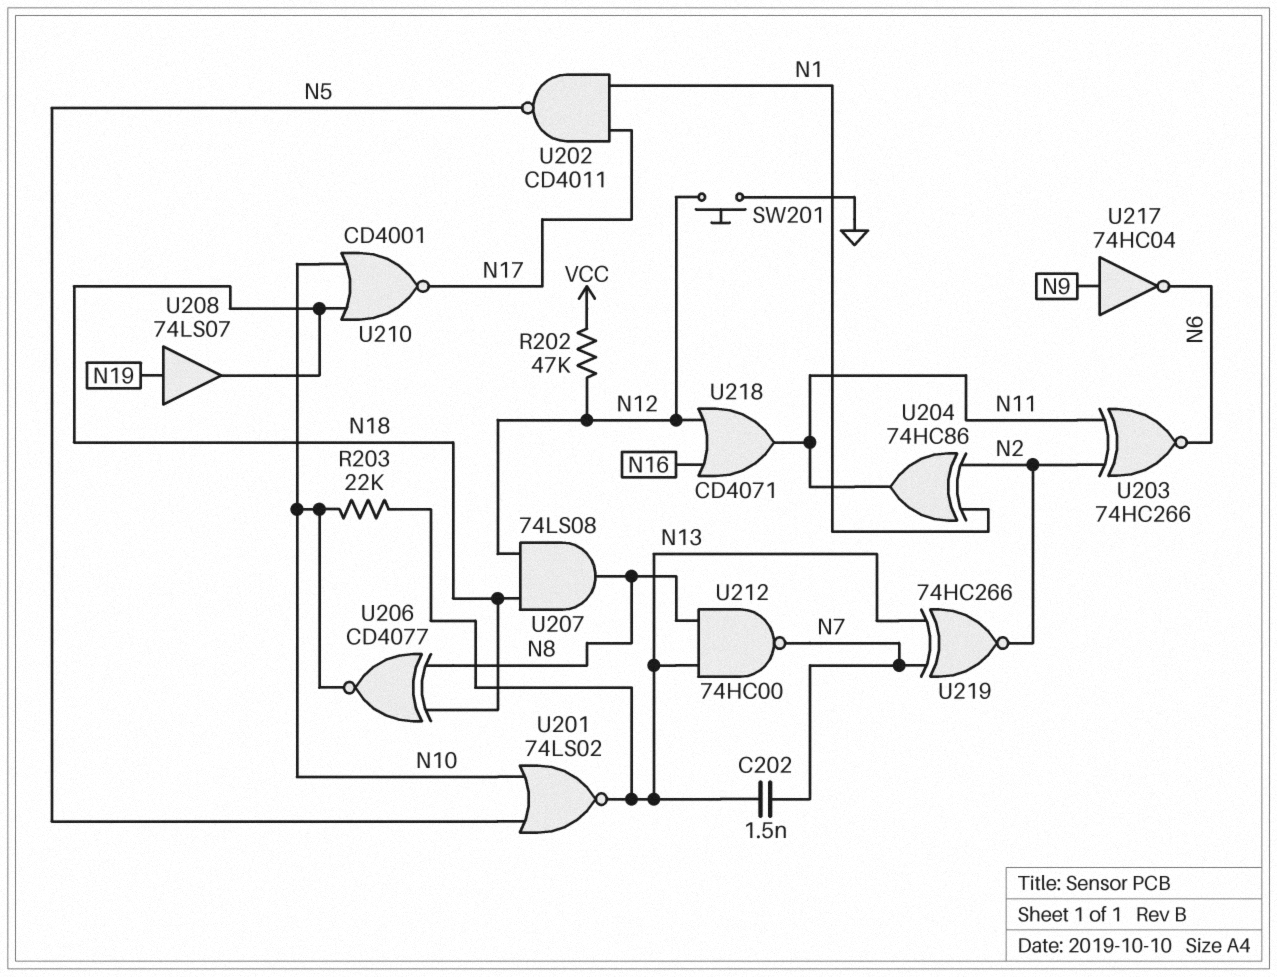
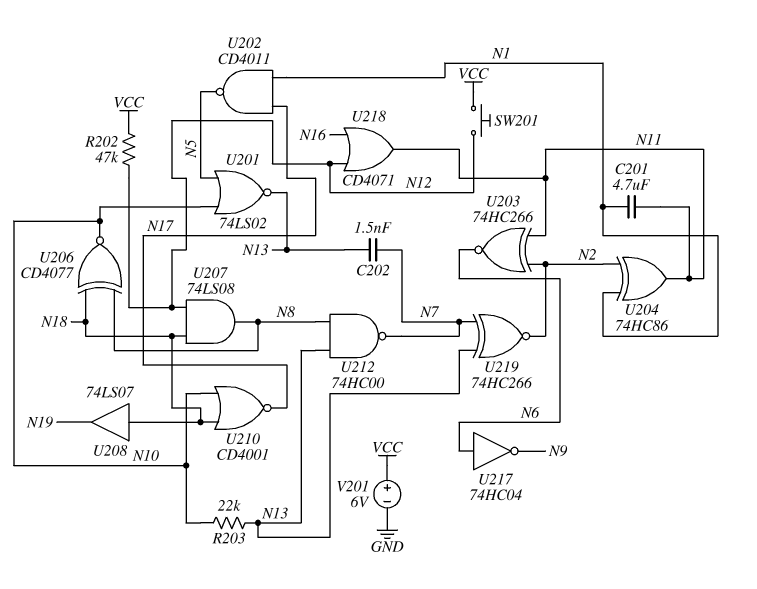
C201: none -> 4.7uF (N1, N11)
SW201: button (GND, N12) -> button (N12, VCC)
U208: buffer 74LS07 (in N19, out N18) -> buffer 74LS07 (in N18, out N19)
U217: NOT 74HC04 (in N9, out N6) -> NOT 74HC04 (in N6, out N9)
V201: none -> 6V (plus VCC, minus GND)

